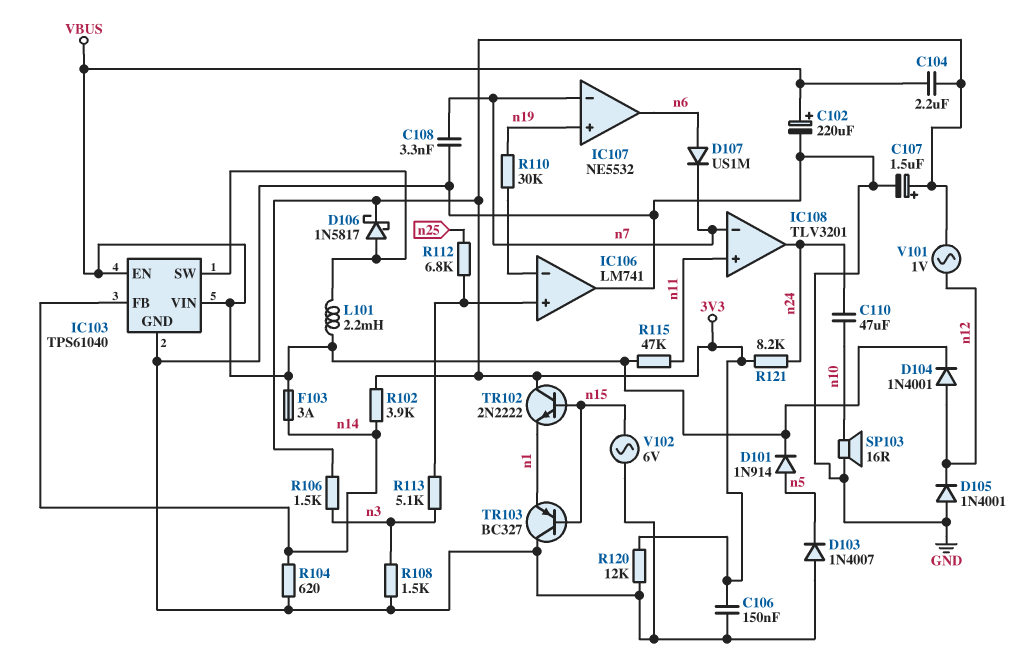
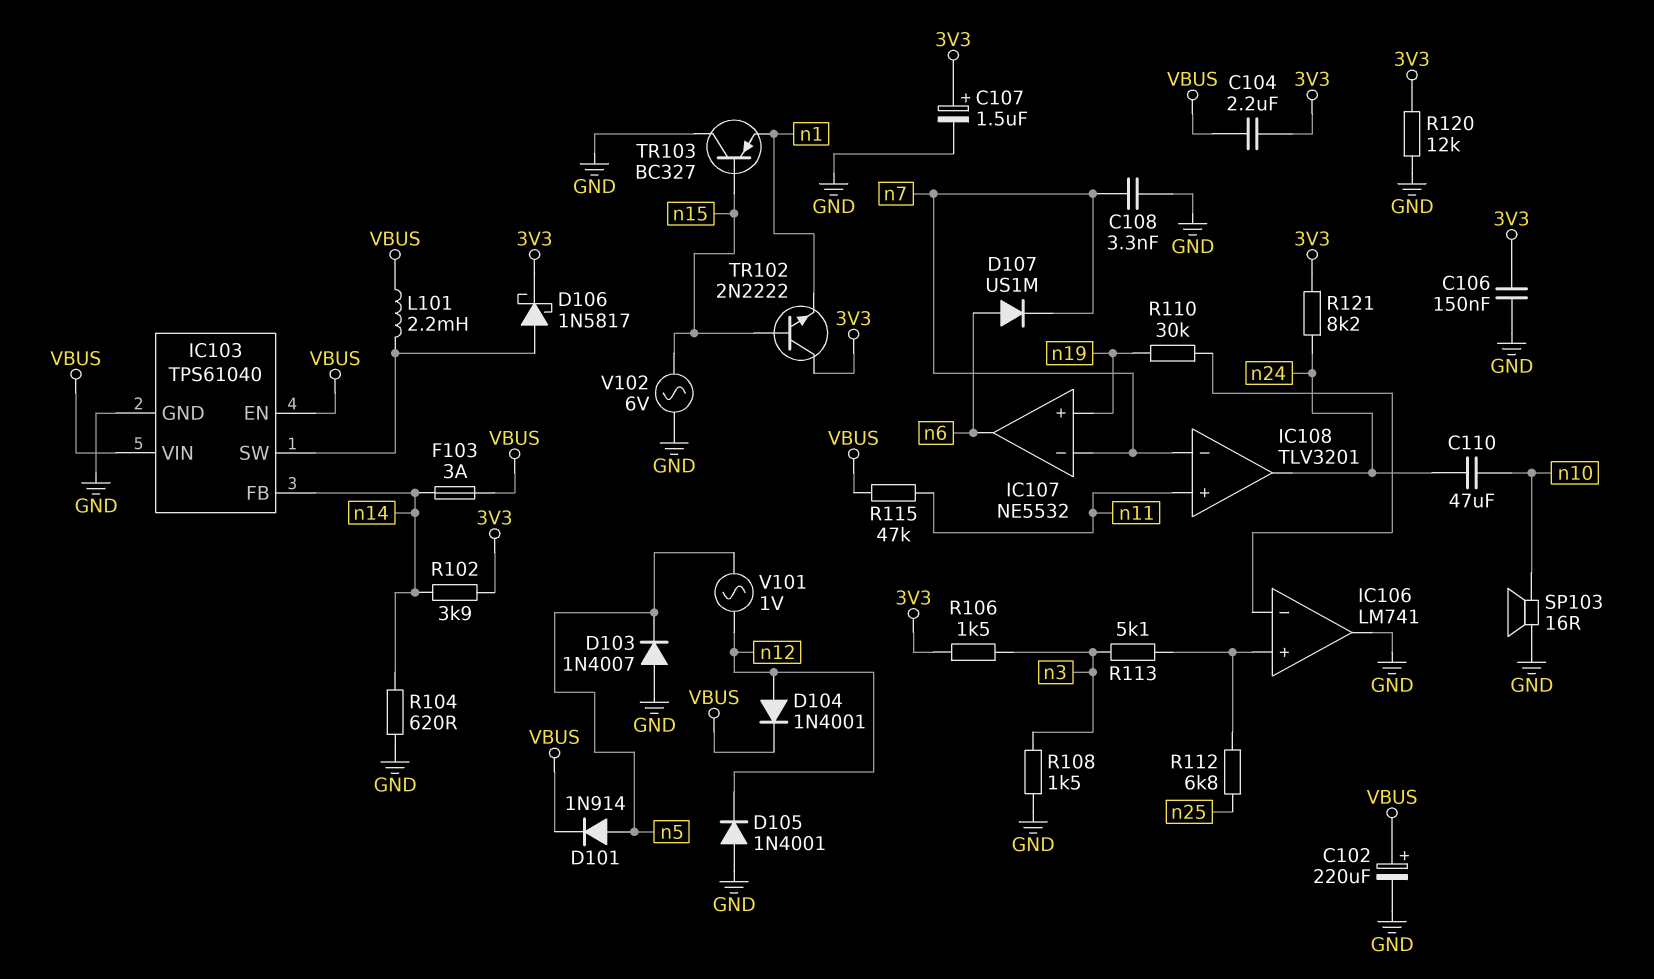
V101: AC 1V (3V3, n12) -> AC 1V (n5, n12)

